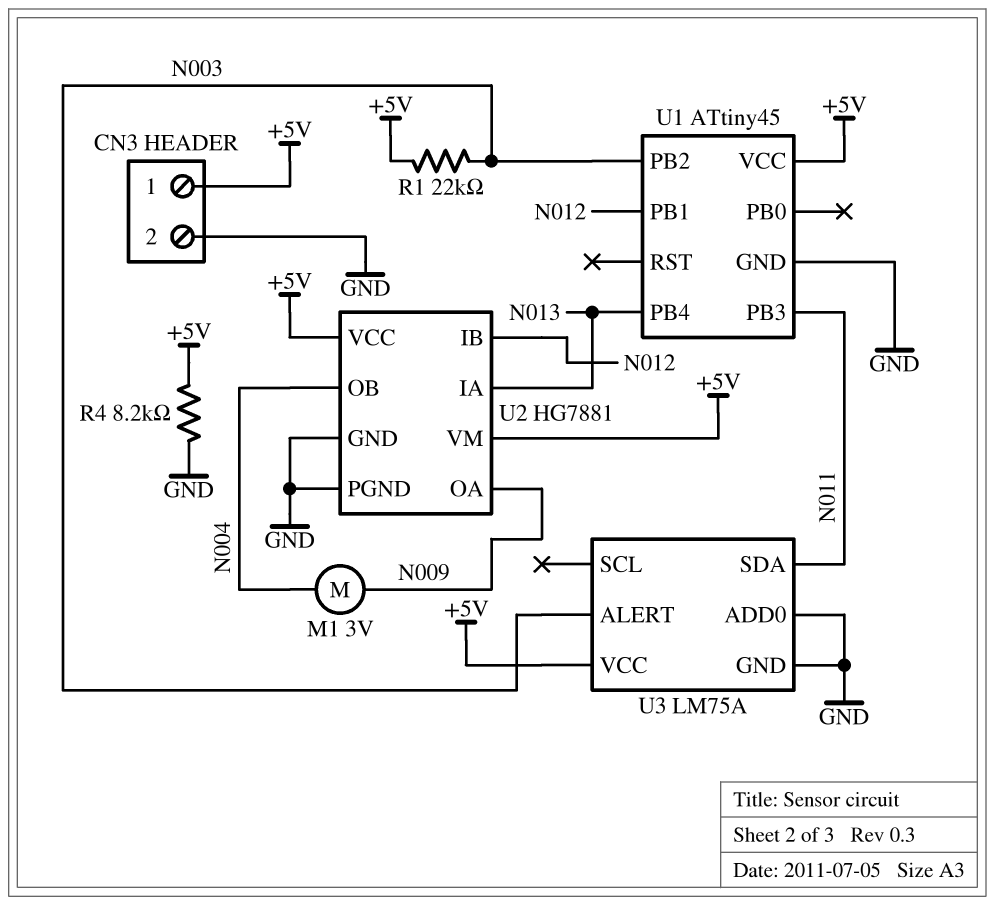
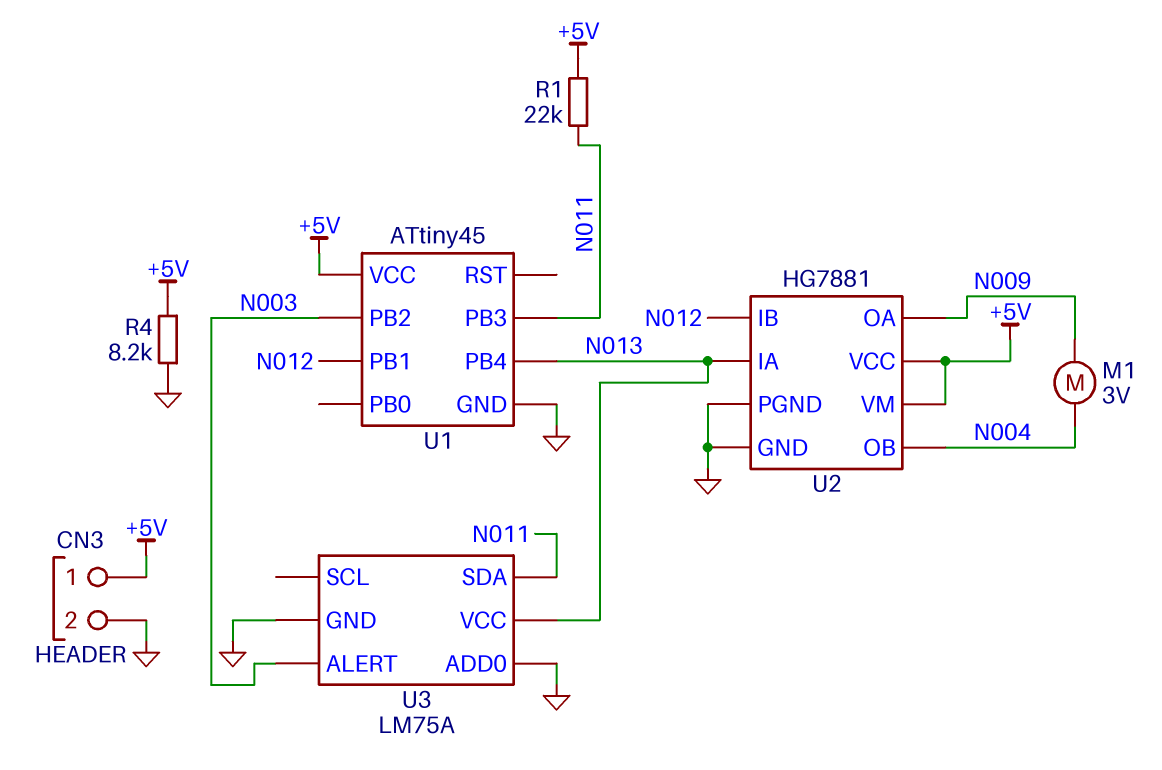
R1: 22k (+5V, N003) -> 22k (+5V, N011)
U3 pin VCC: +5V -> N013

